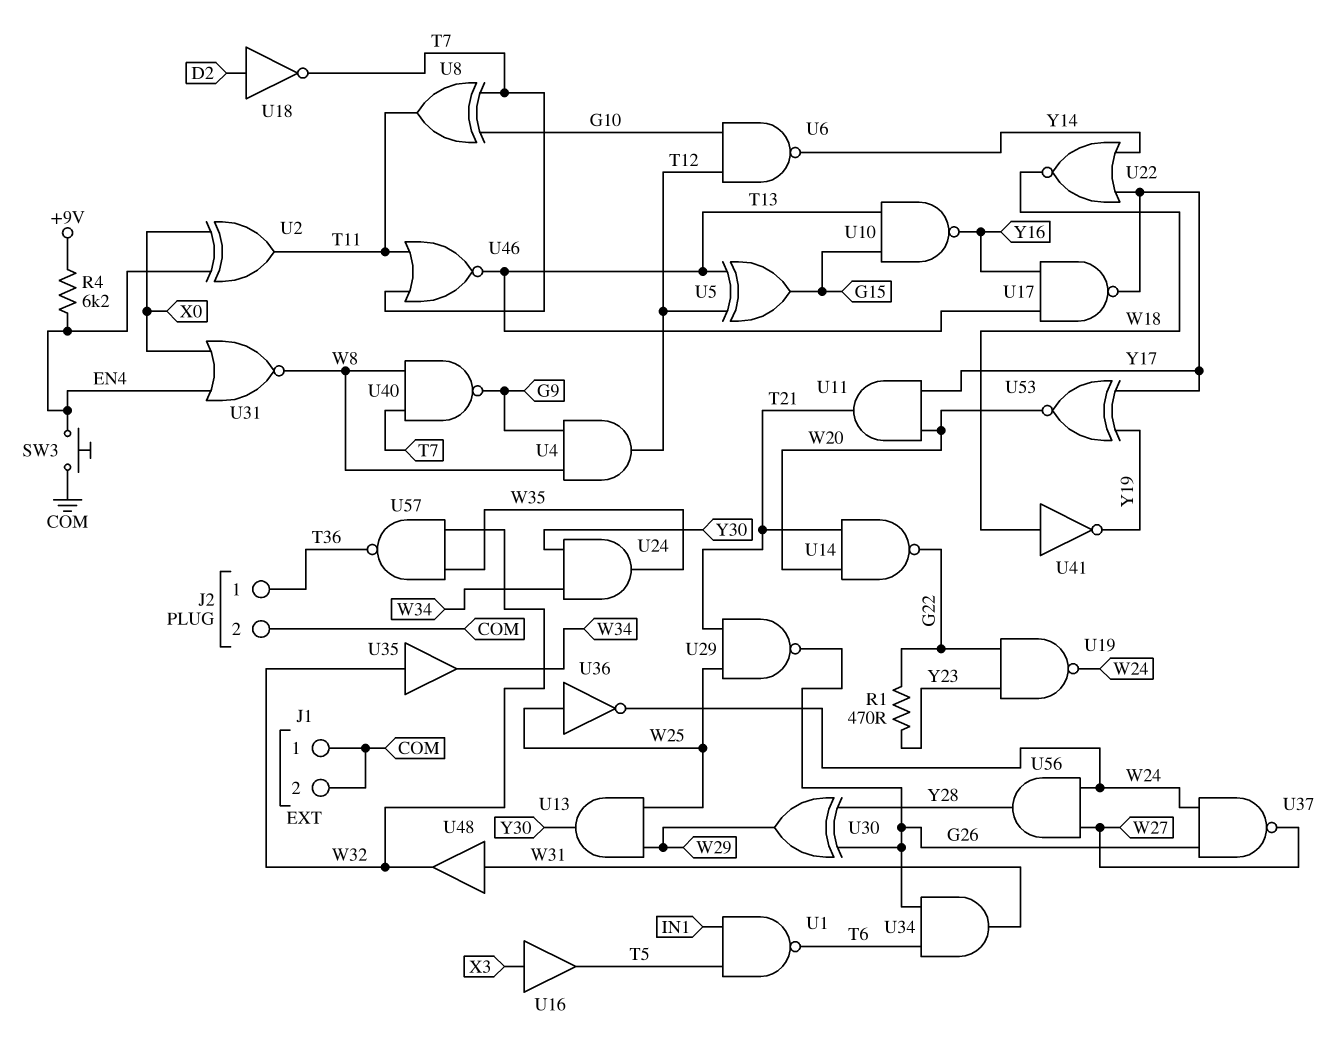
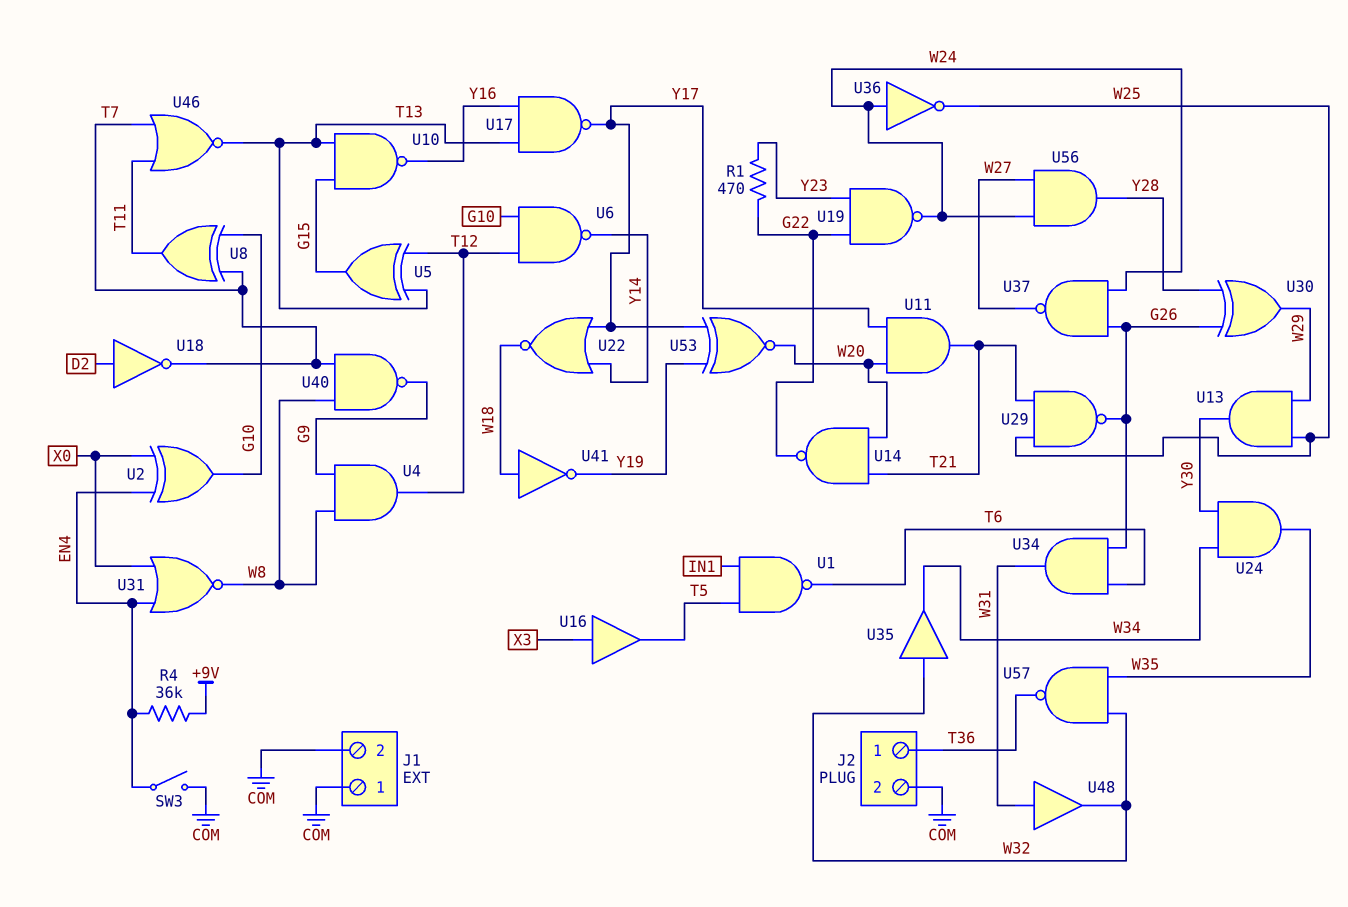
R4: 6.2k (+9V, EN4) -> 36k (+9V, EN4)
SW3: button (COM, EN4) -> switch (COM, EN4)
U2: XOR (in EN4, in X0, out T11) -> XOR (in EN4, in X0, out G10)
U36: NOT (in W25, out W24) -> NOT (in W24, out W25)

